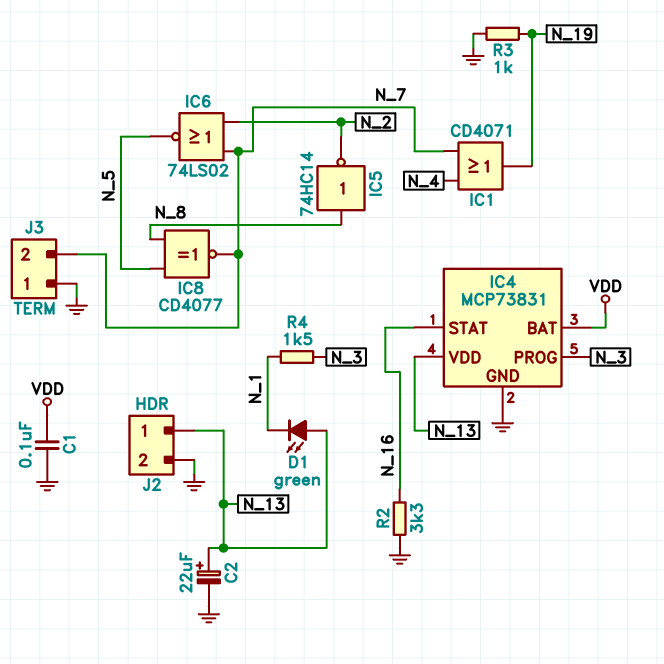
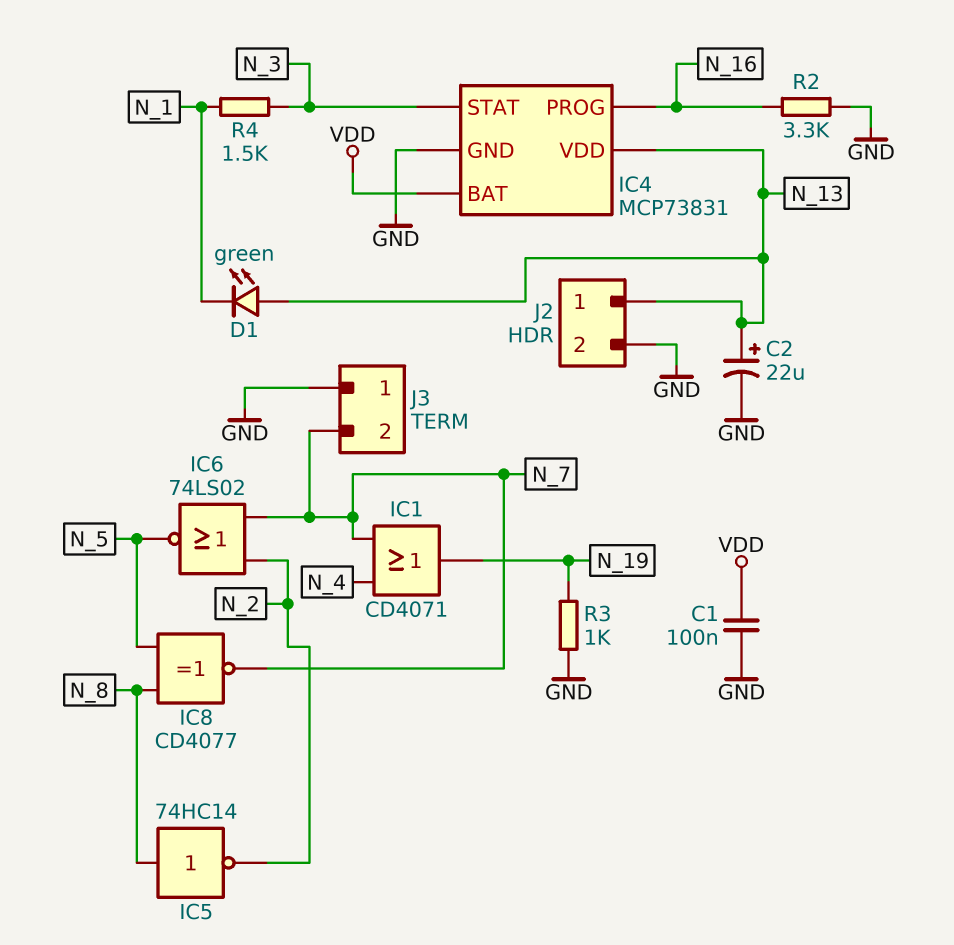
IC4 pin PROG: N_3 -> N_16
IC4 pin STAT: N_16 -> N_3

